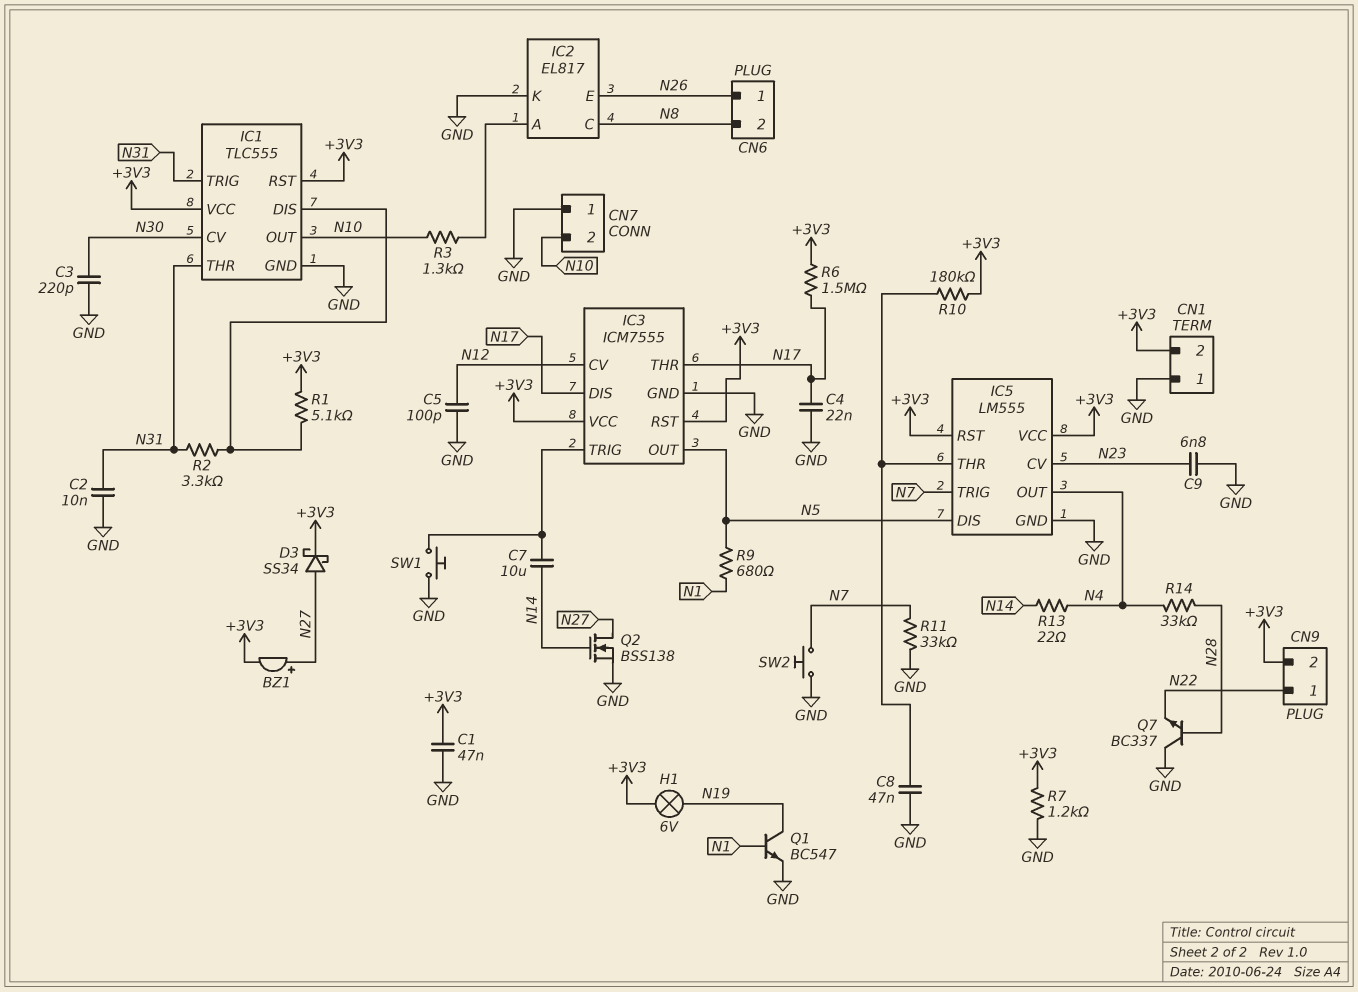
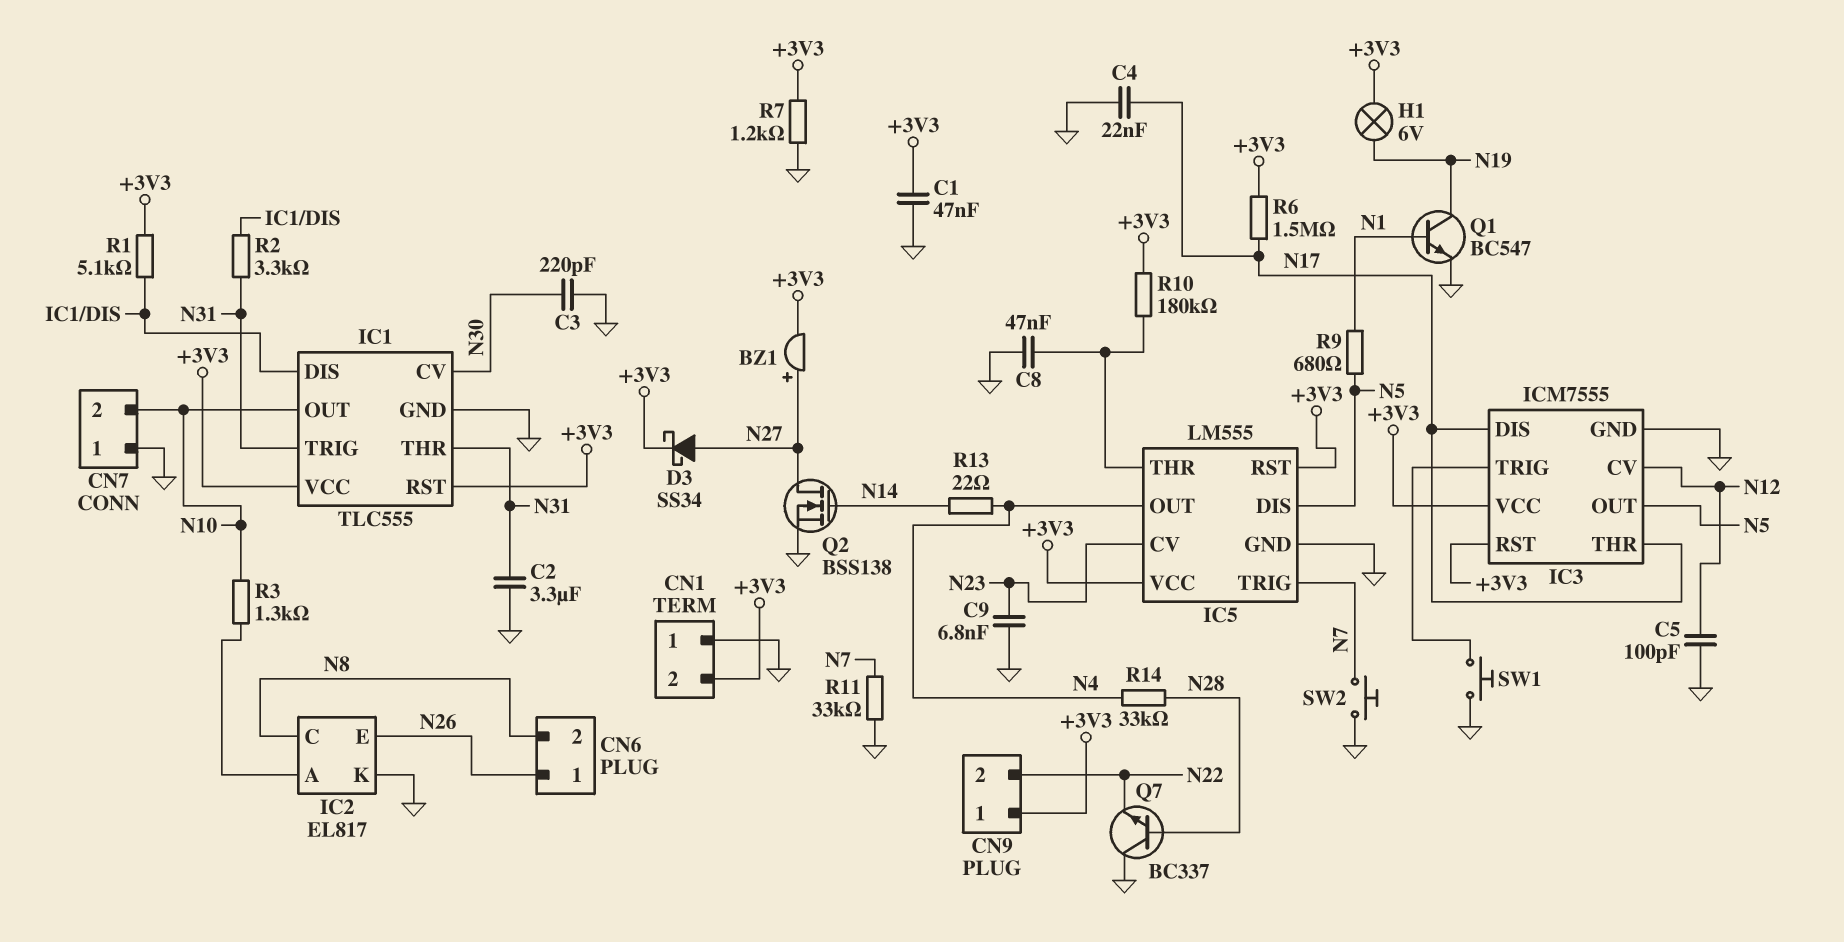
C2: 10nF (GND, N31) -> 3.3uF (GND, N31)
C7: 10uF (IC3/TRIG, N14) -> none
CN9 pin 1: N22 -> +3V3
CN9 pin 2: +3V3 -> N22

